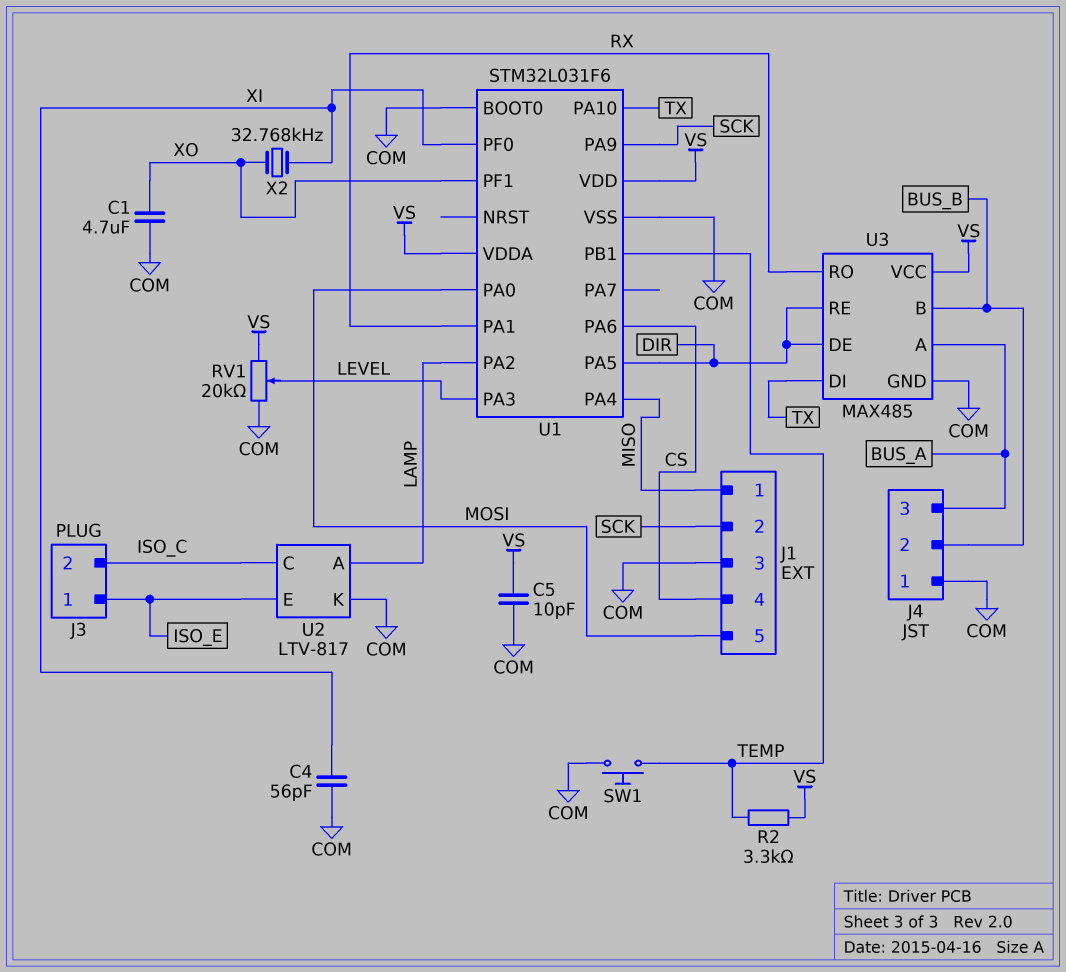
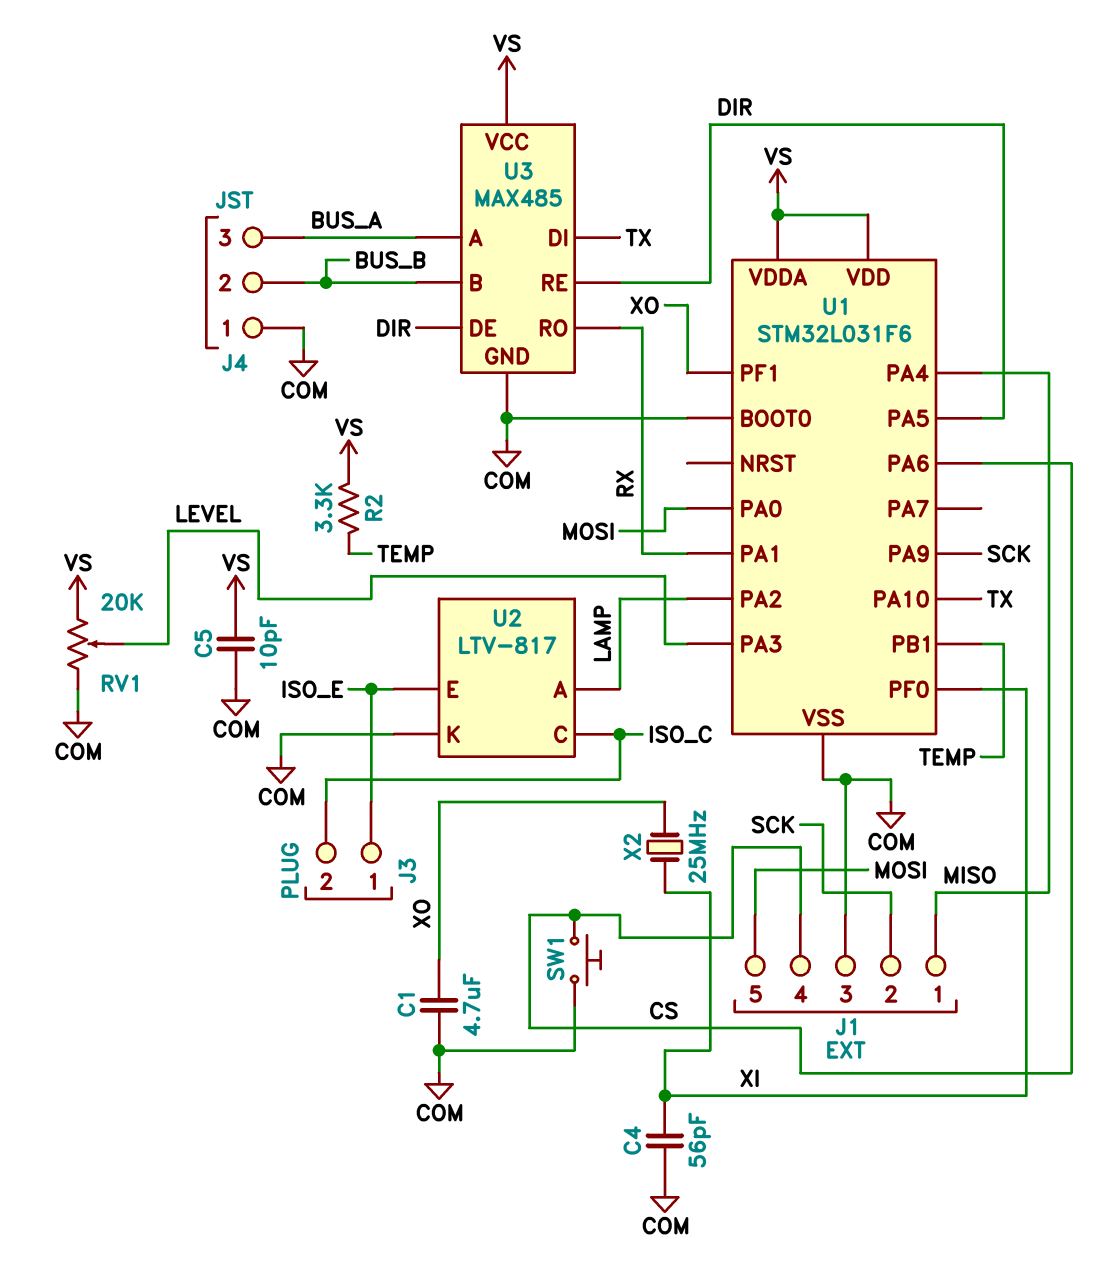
SW1: button (COM, TEMP) -> button (COM, CS)
X2: 32.768kHz (XI, XO) -> 25MHz (XI, XO)

